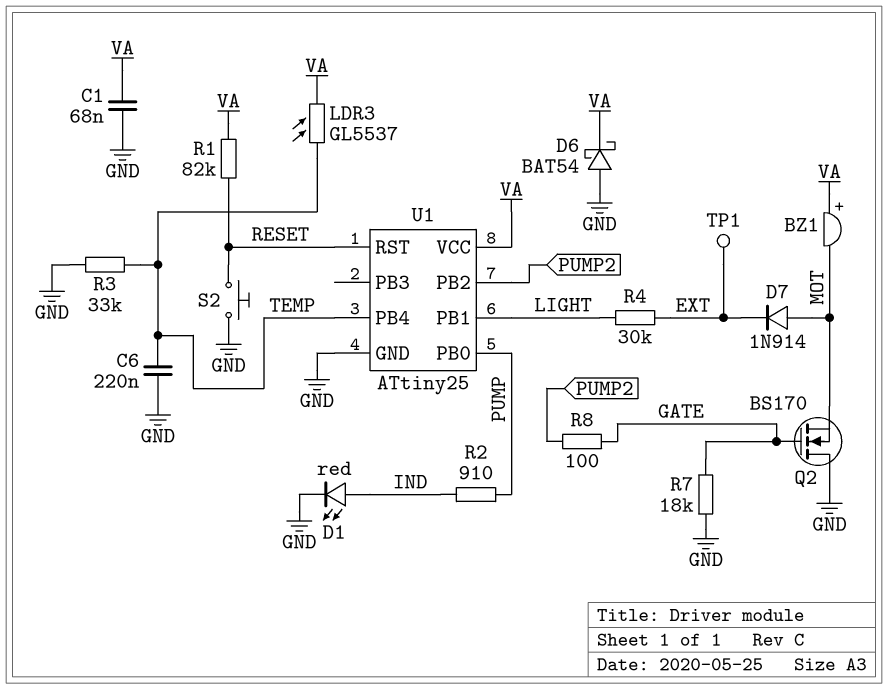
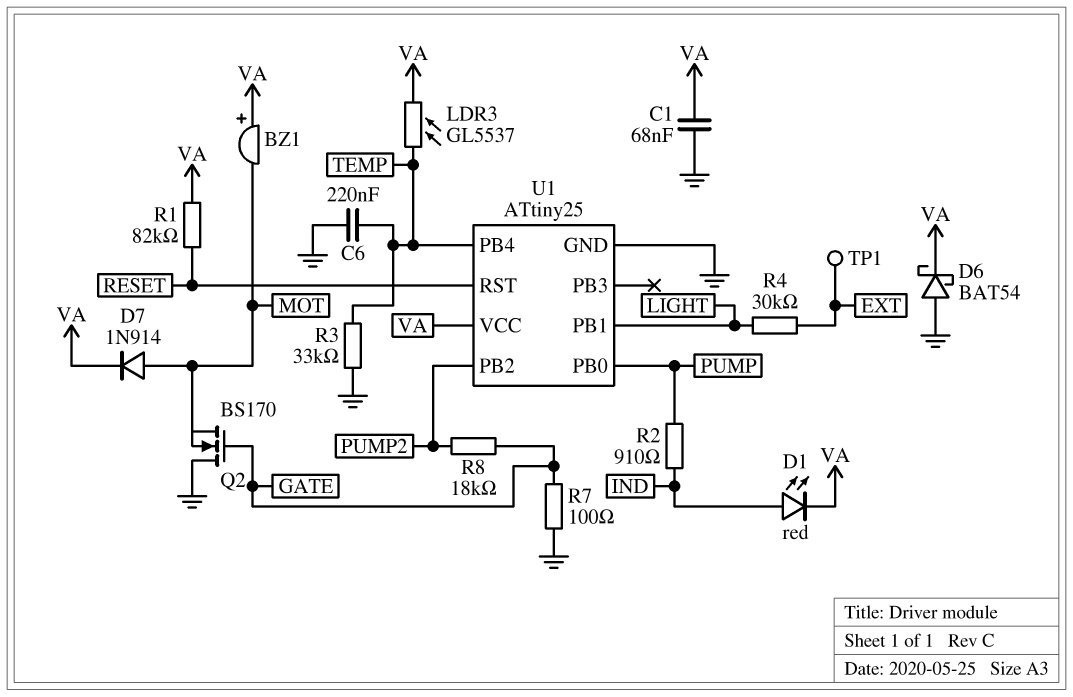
D1: LED red (A IND, K GND) -> LED red (A IND, K VA)
D7: diode 1N914 (A MOT, K EXT) -> diode 1N914 (A MOT, K VA)
R7: 18k (GATE, GND) -> 100 (GATE, GND)
R8: 100 (GATE, PUMP2) -> 18k (GATE, PUMP2)
S2: button (GND, RESET) -> none

